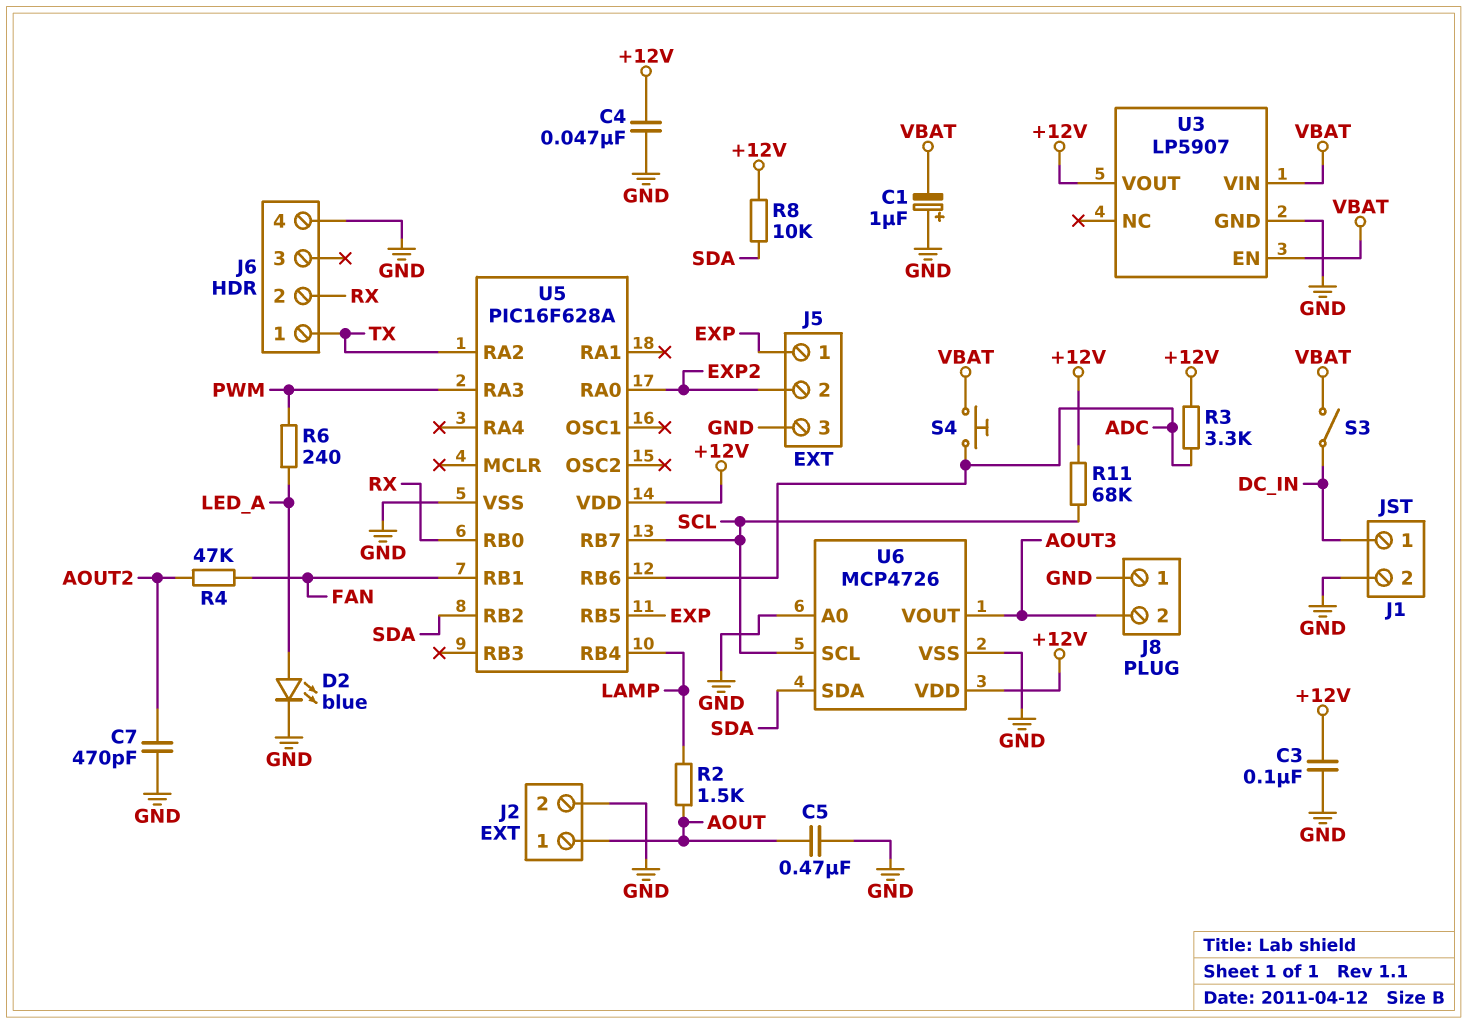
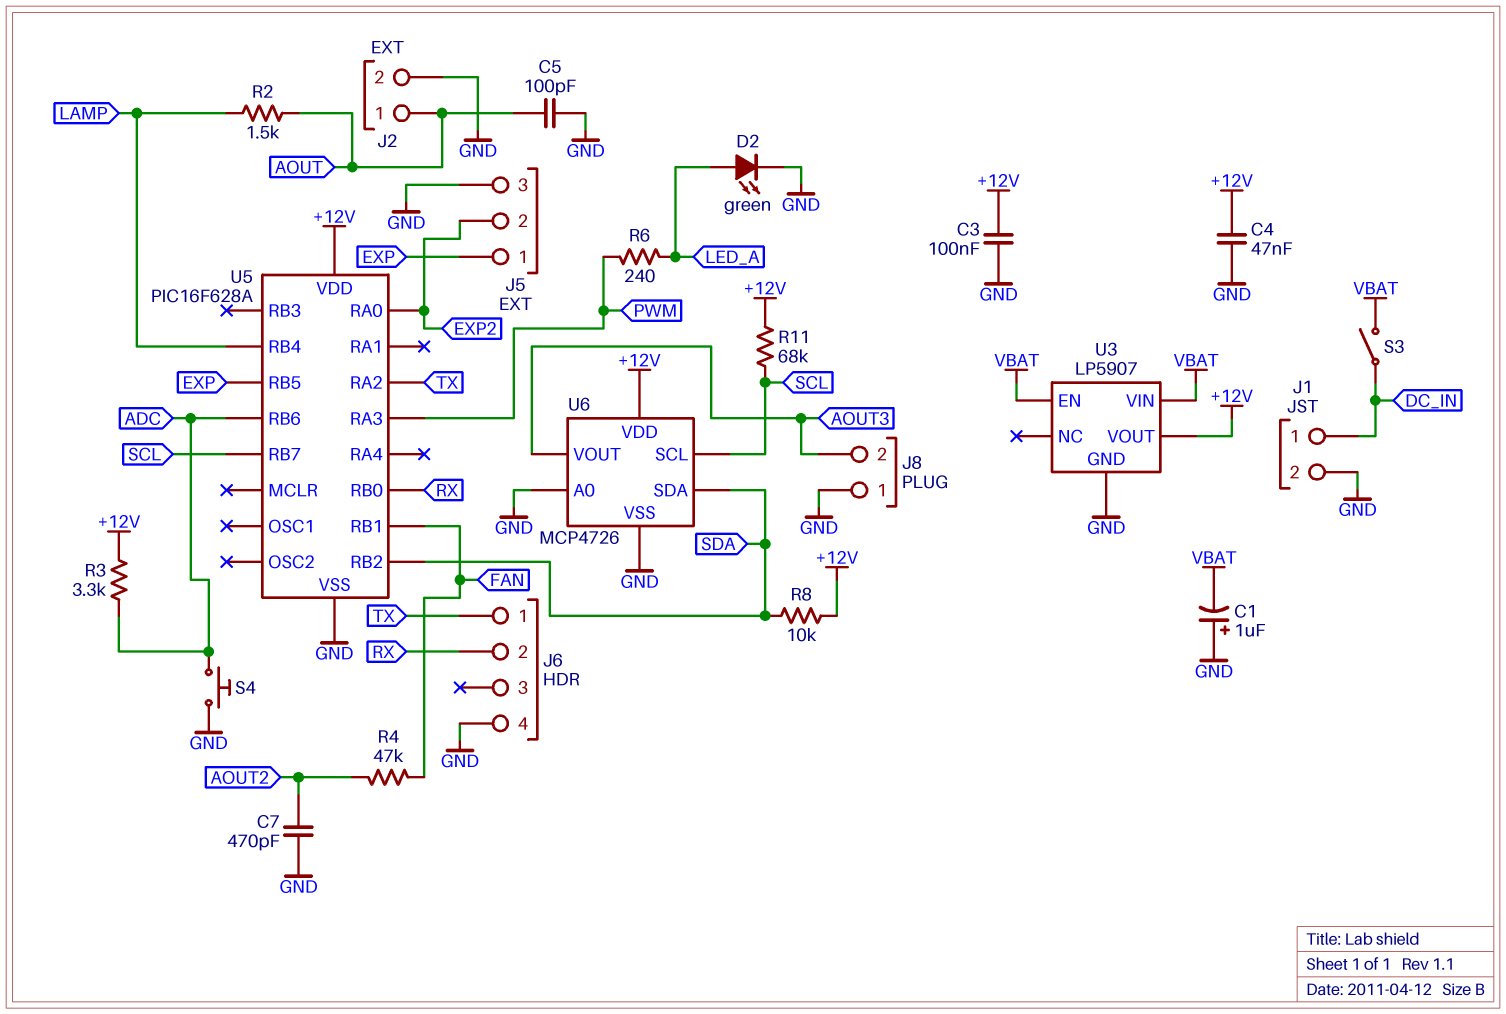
C5: 470nF (AOUT, GND) -> 100pF (AOUT, GND)
D2: LED blue (A LED_A, K GND) -> LED green (A LED_A, K GND)
S4: button (ADC, VBAT) -> button (ADC, GND)

